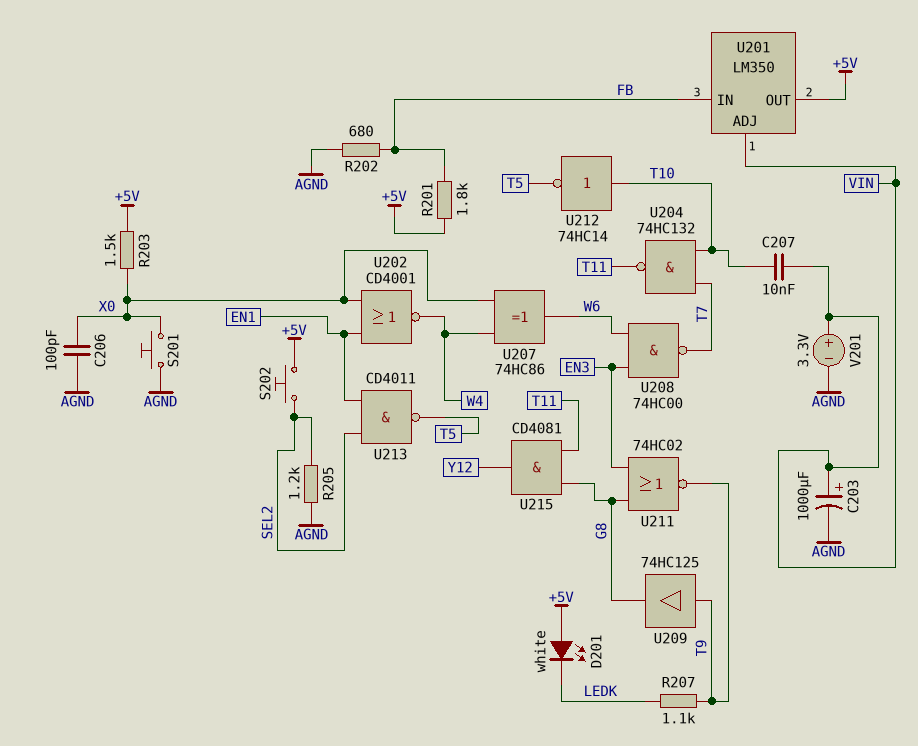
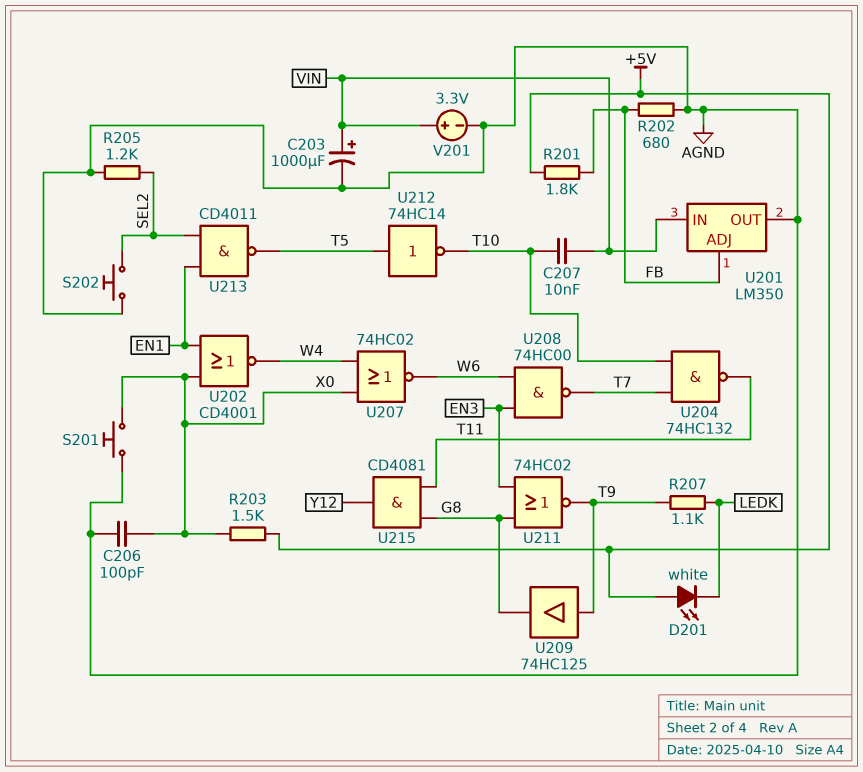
S202: button (+5V, SEL2) -> button (AGND, SEL2)
U201 pin ADJ: VIN -> FB
U201 pin IN: FB -> VIN
U201 pin OUT: +5V -> AGND
U207: XOR 74HC86 (in W4, in X0, out W6) -> NOR 74HC02 (in W4, in X0, out W6)
U212: NOT 74HC14 (in T10, out T5) -> NOT 74HC14 (in T5, out T10)

